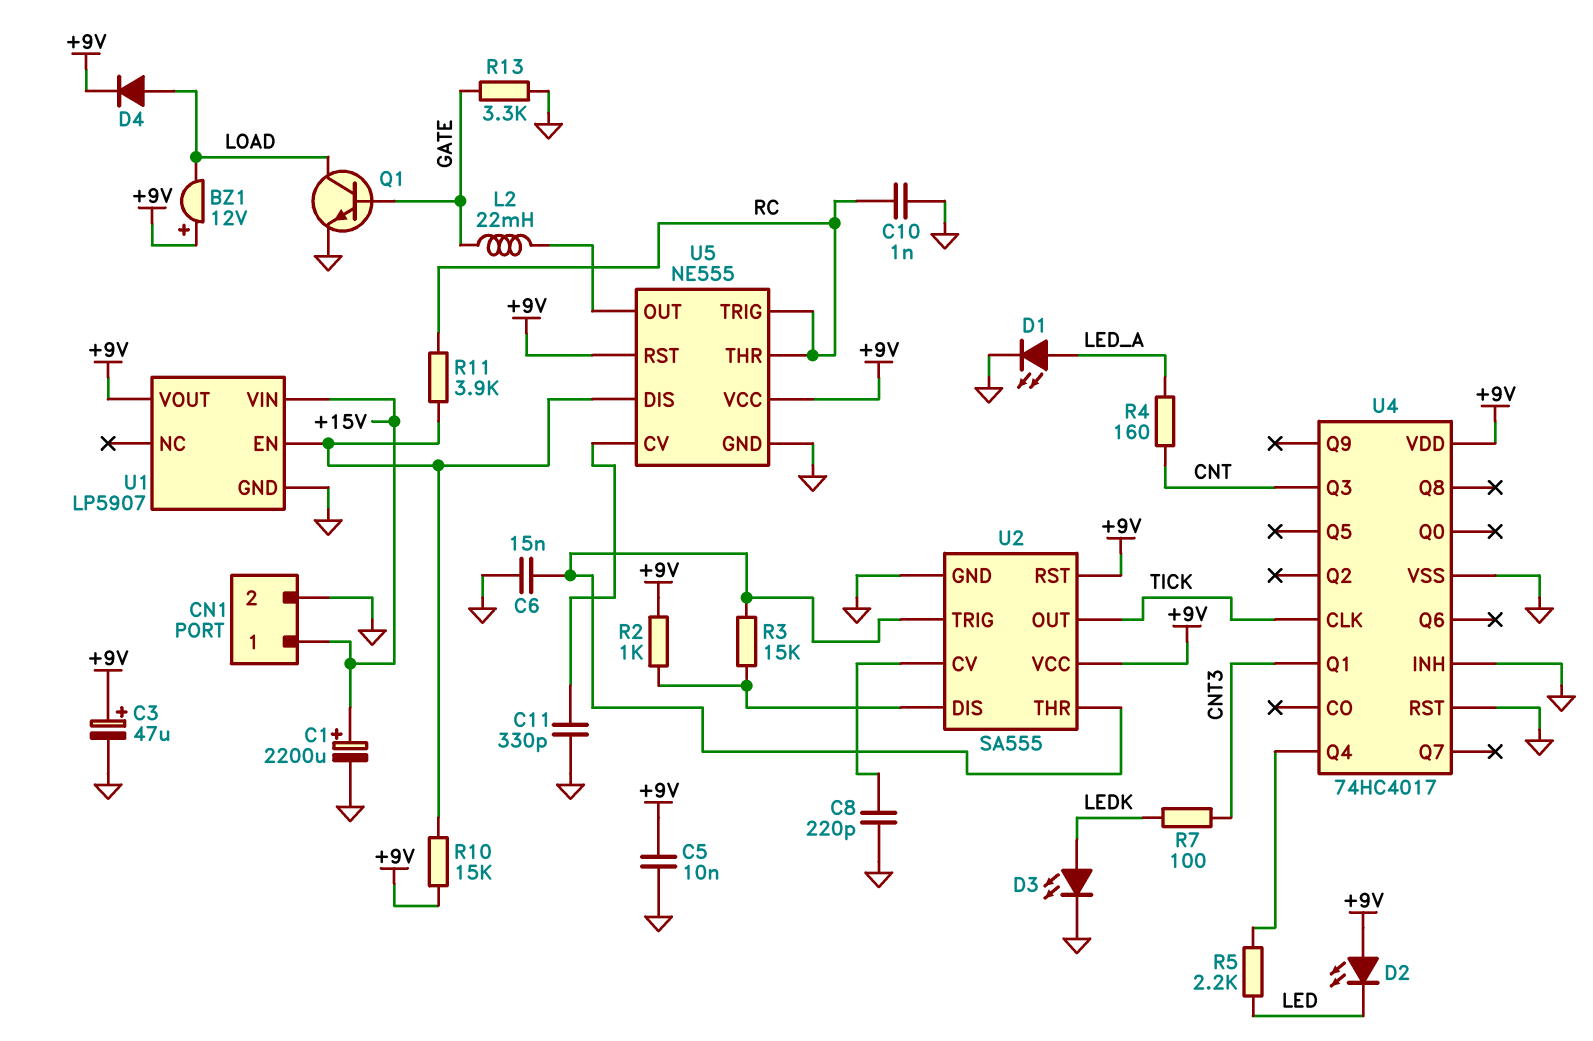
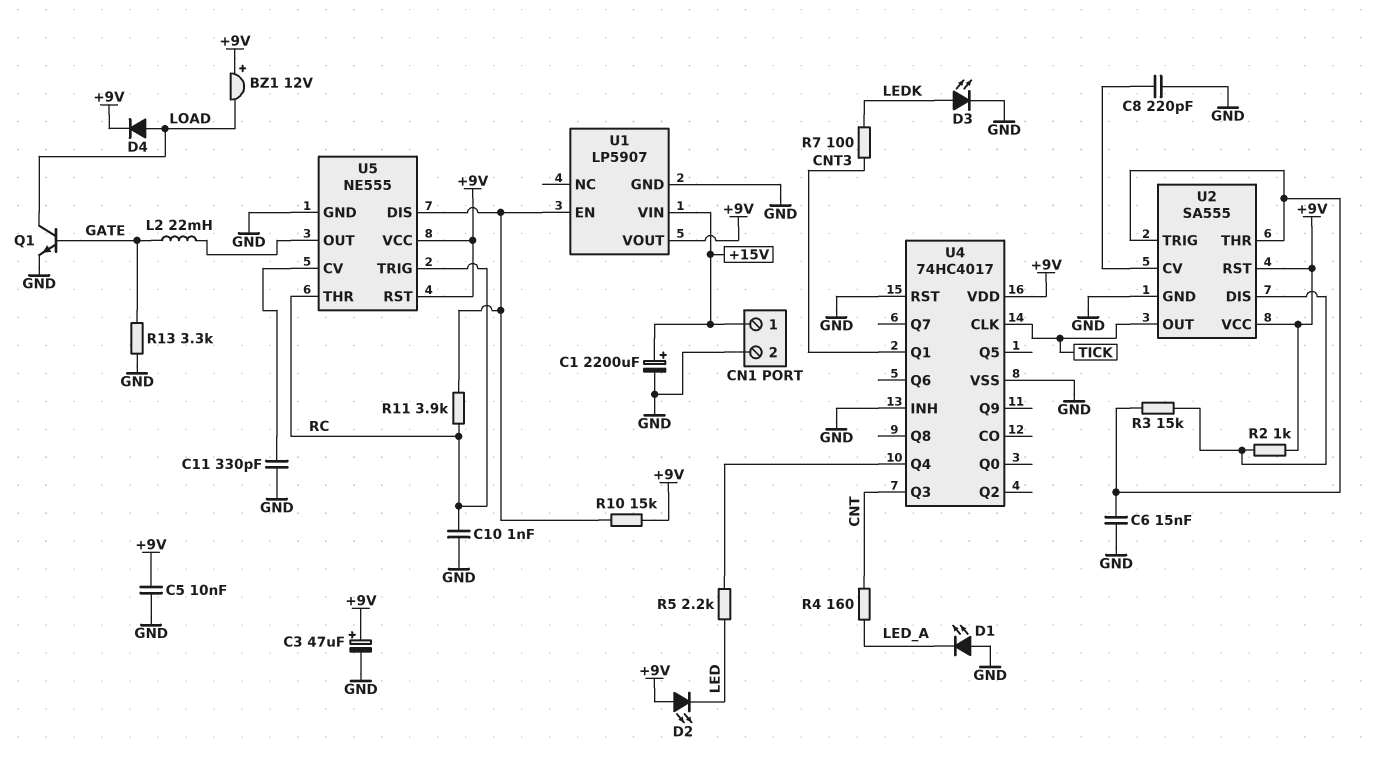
D1: LED (A LED_A, K GND) -> LED (A GND, K LED_A)

